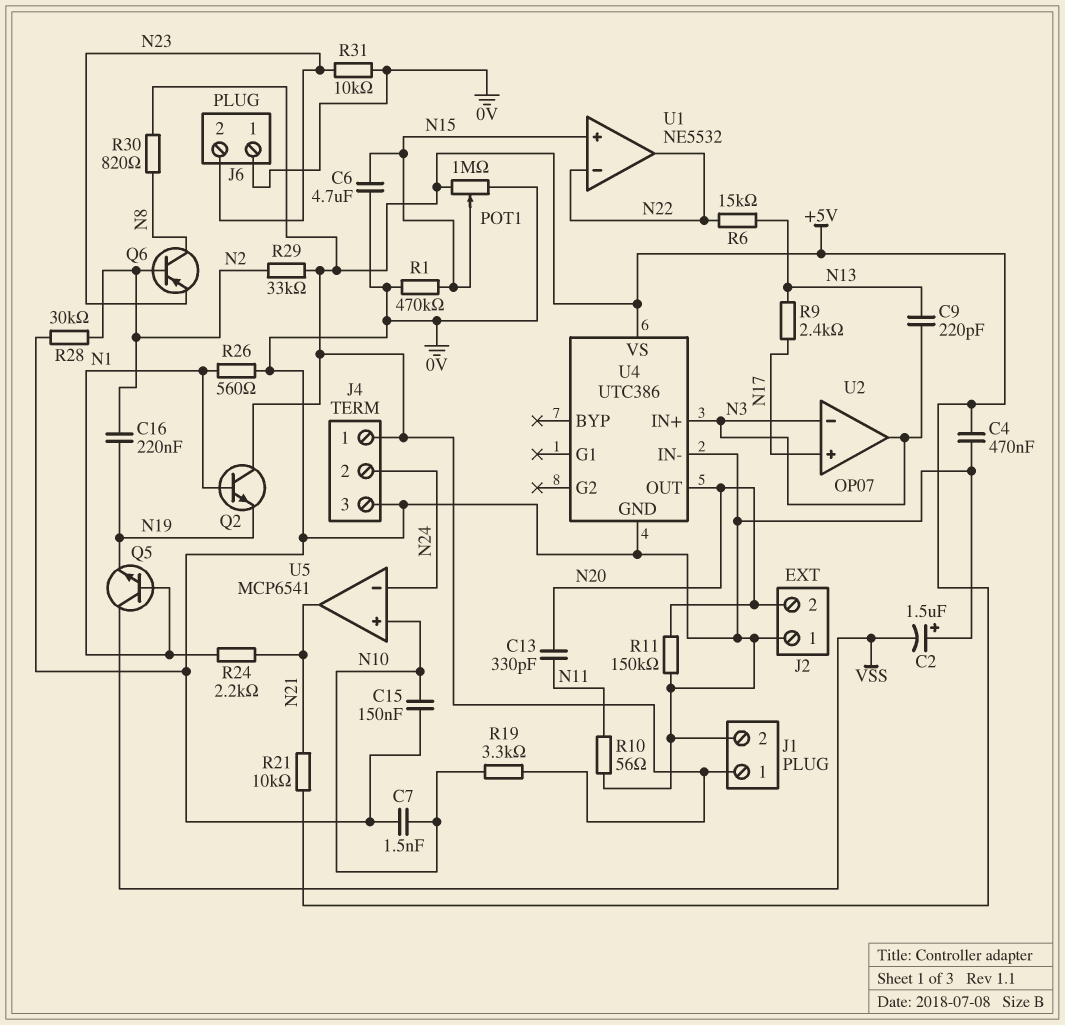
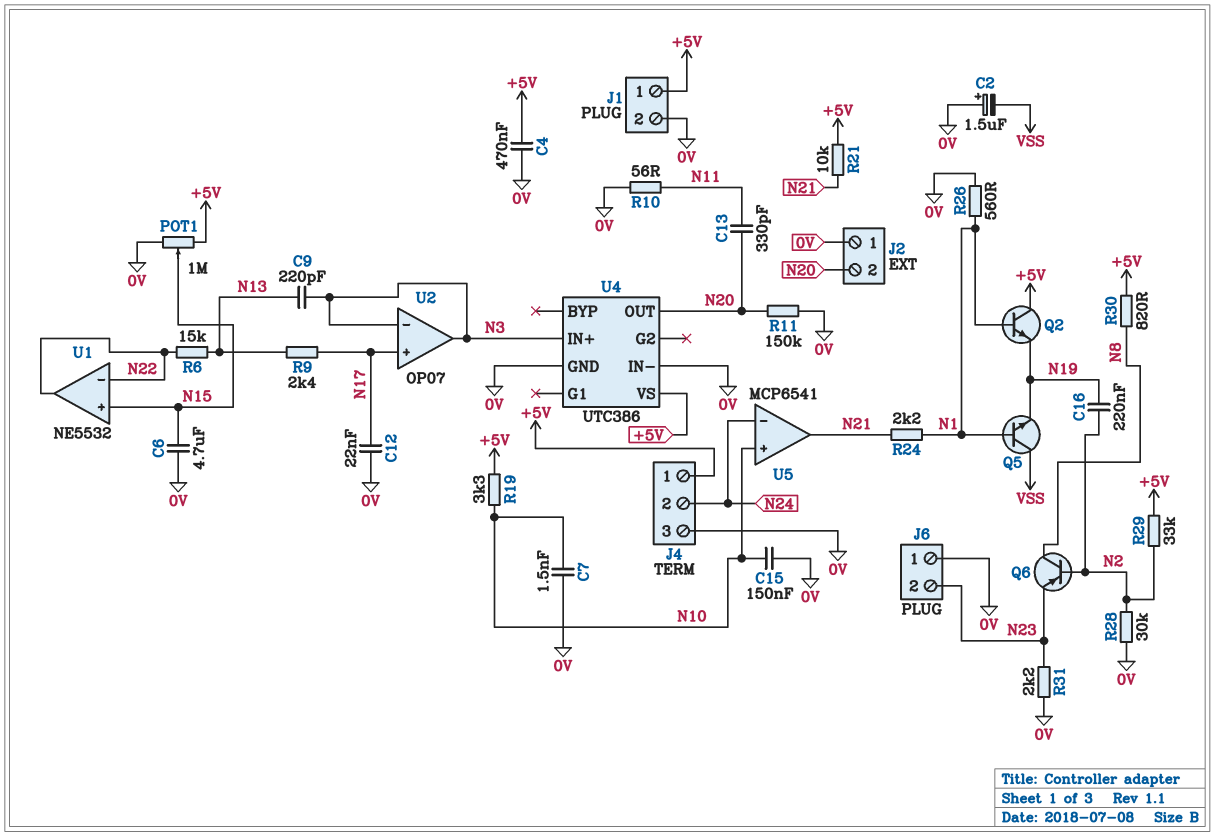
C12: none -> 22nF (0V, N17)
R1: 470k (0V, N15) -> none
R31: 10k (0V, N23) -> 2.2k (0V, N23)

